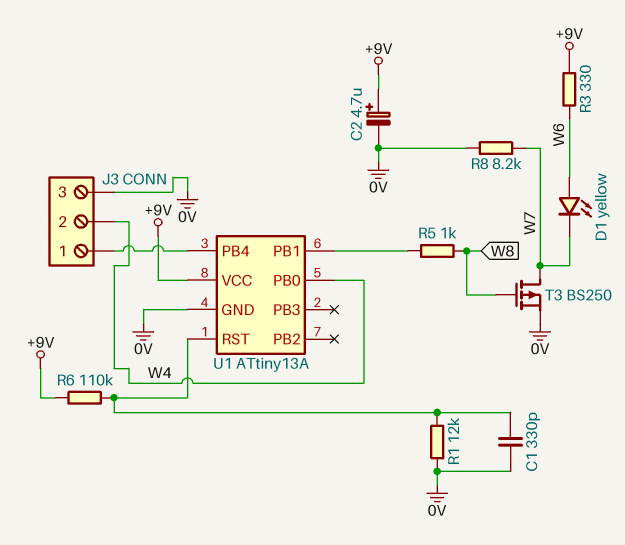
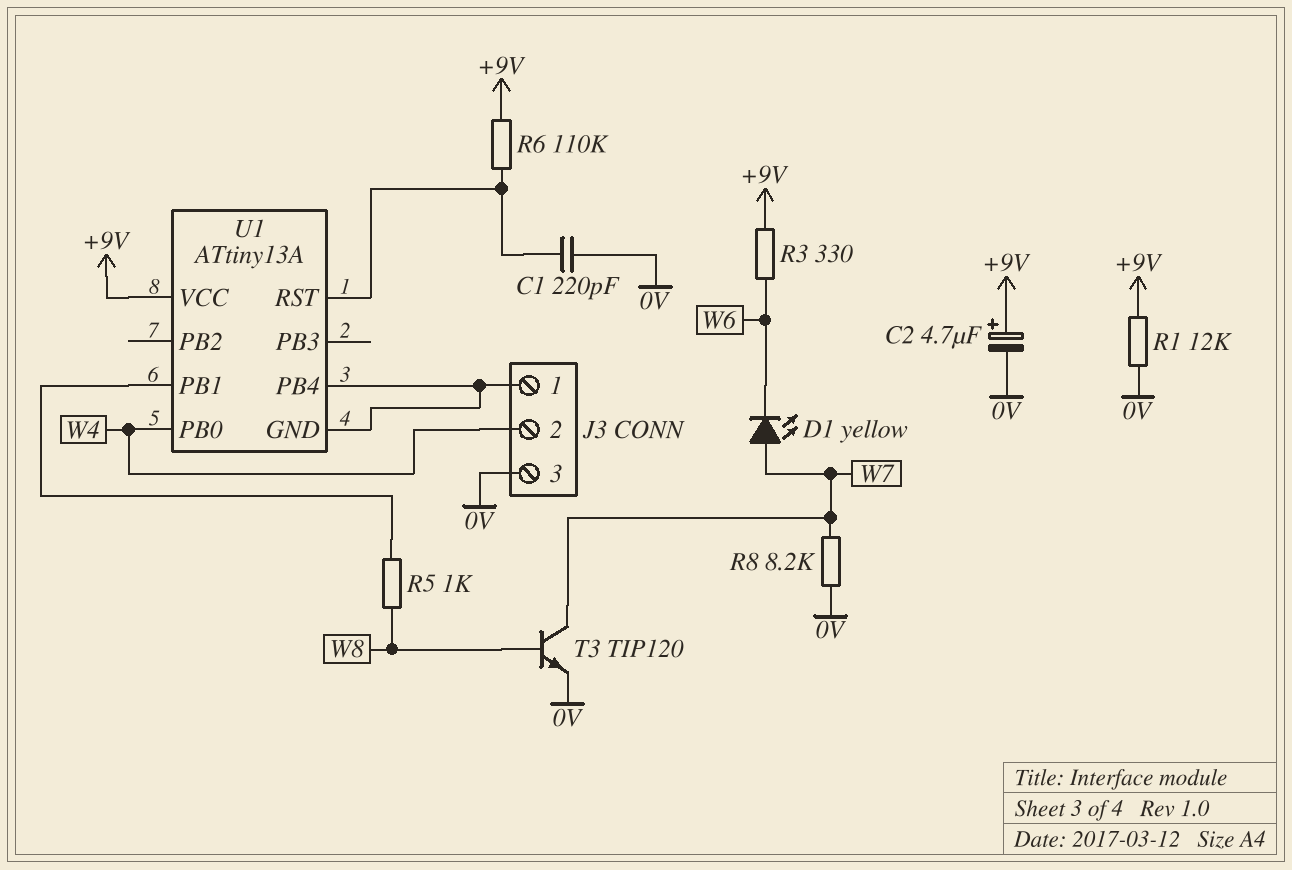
C1: 330pF (0V, U1/RST) -> 220pF (0V, U1/RST)
D1: LED yellow (A W6, K W7) -> LED yellow (A W7, K W6)
R1: 12k (0V, U1/RST) -> 12k (+9V, 0V)
T3: PMOS BS250 (G W8, D W7, S 0V) -> NPN TIP120 (B W8, C W7, E 0V)
U1 pin GND: 0V -> J3/1

